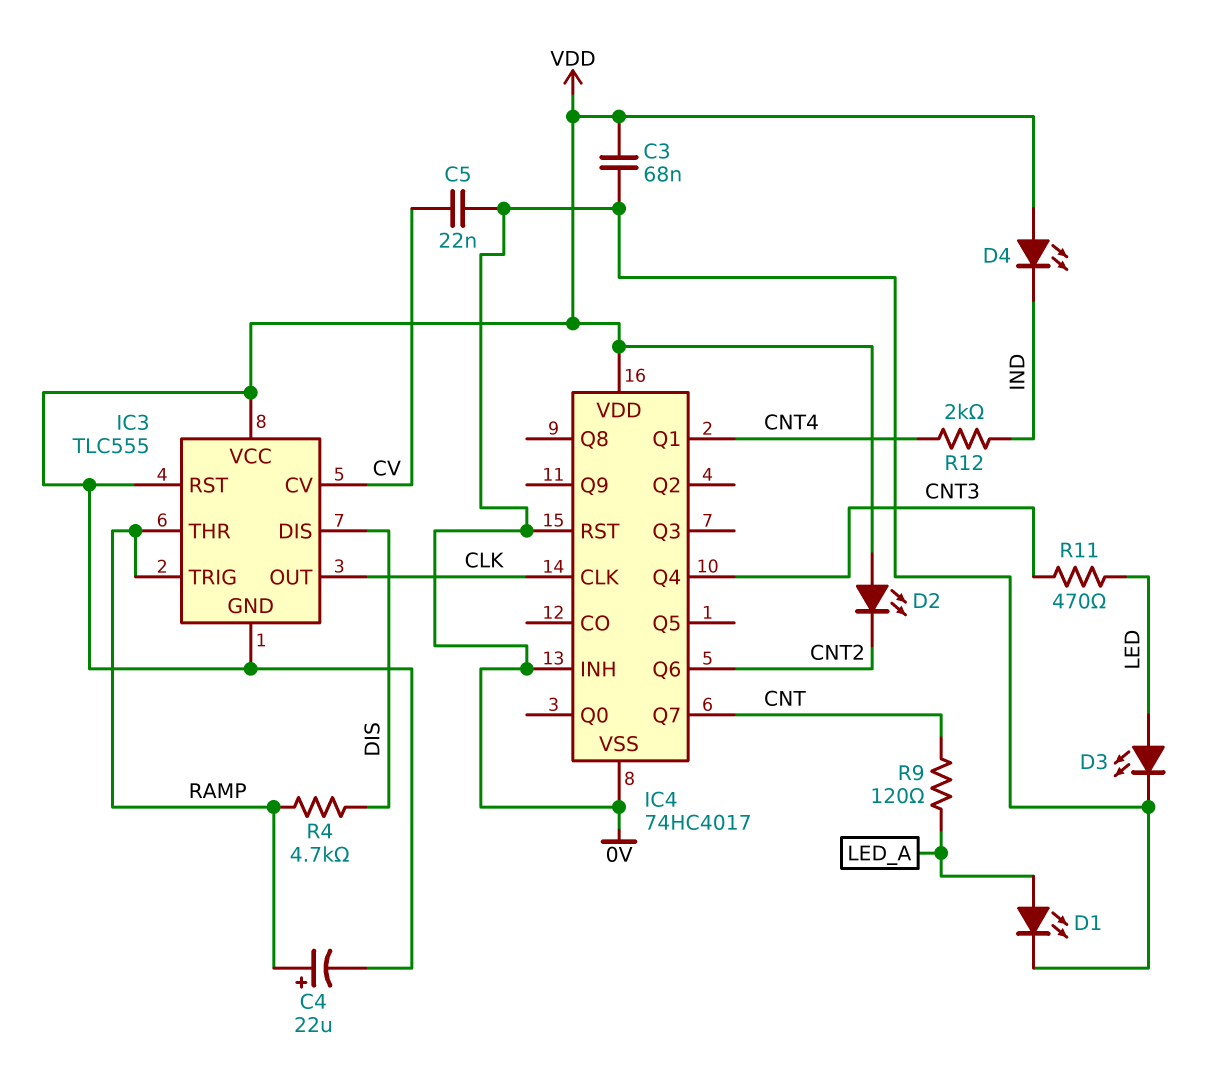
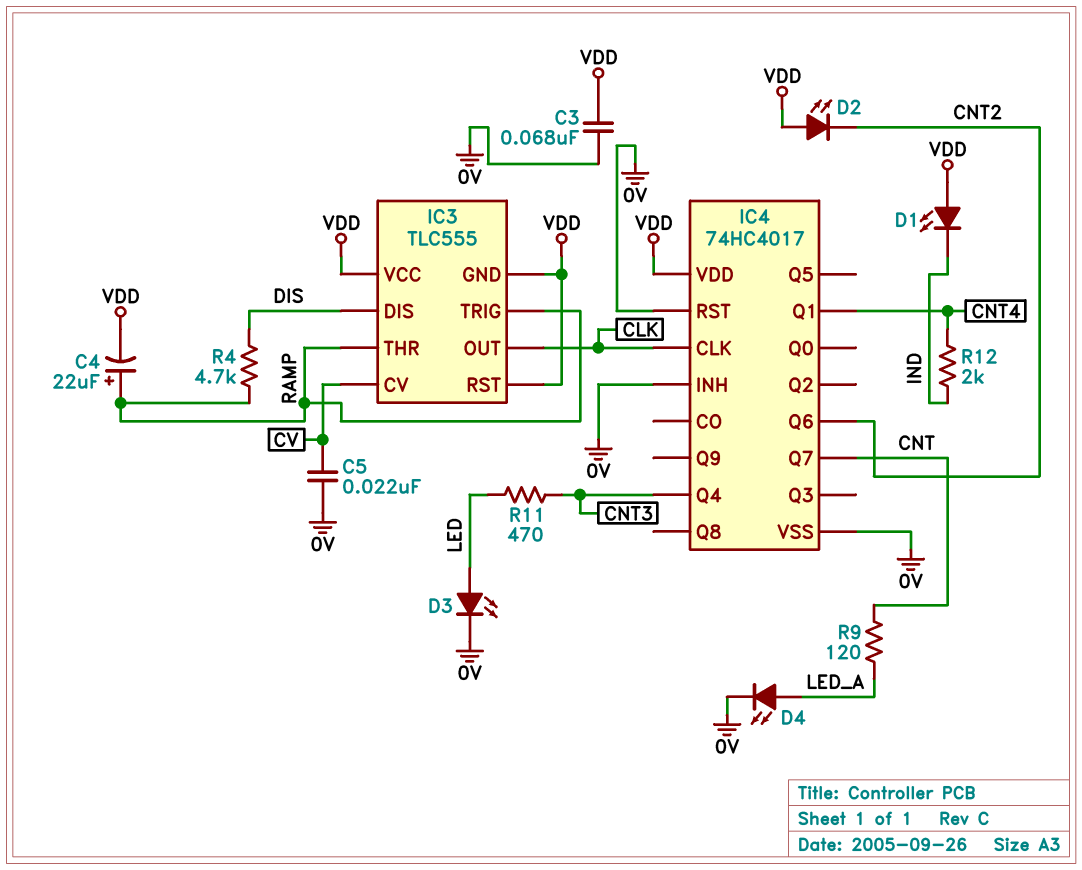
D1: LED (A LED_A, K 0V) -> LED (A VDD, K IND)
D4: LED (A VDD, K IND) -> LED (A LED_A, K 0V)

